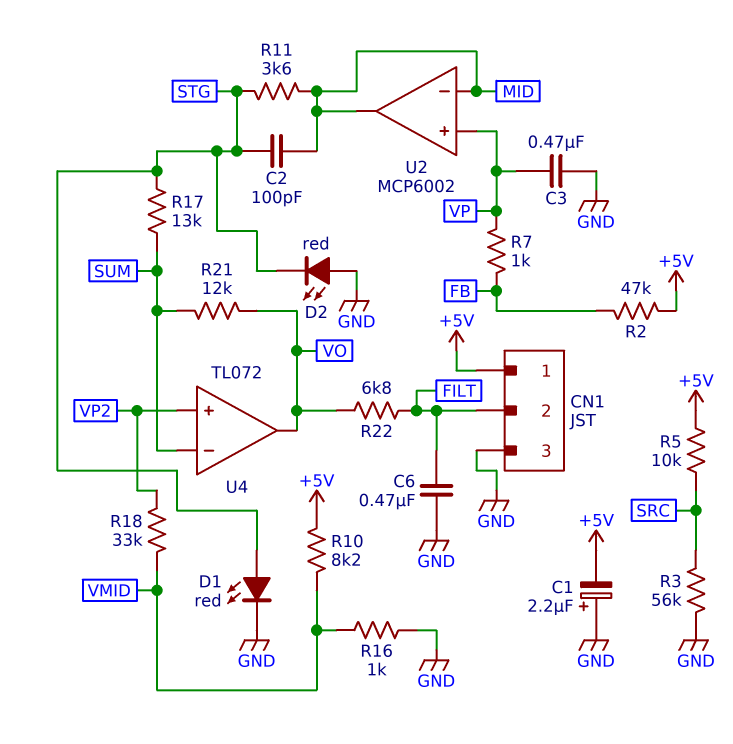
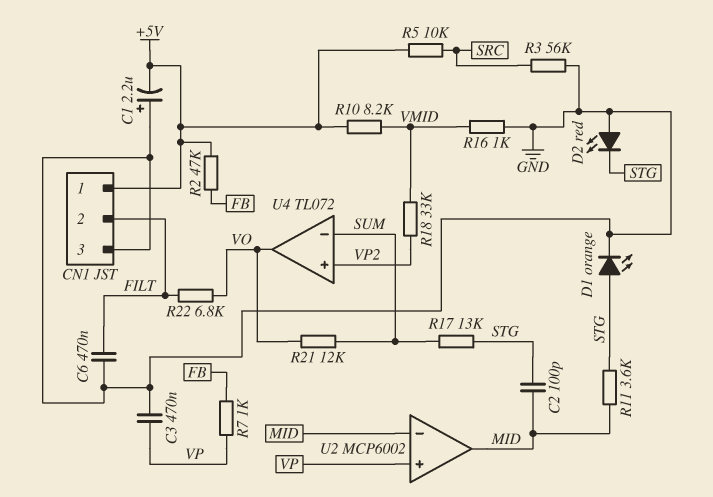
D1: LED red (A STG, K GND) -> LED orange (A STG, K GND)

